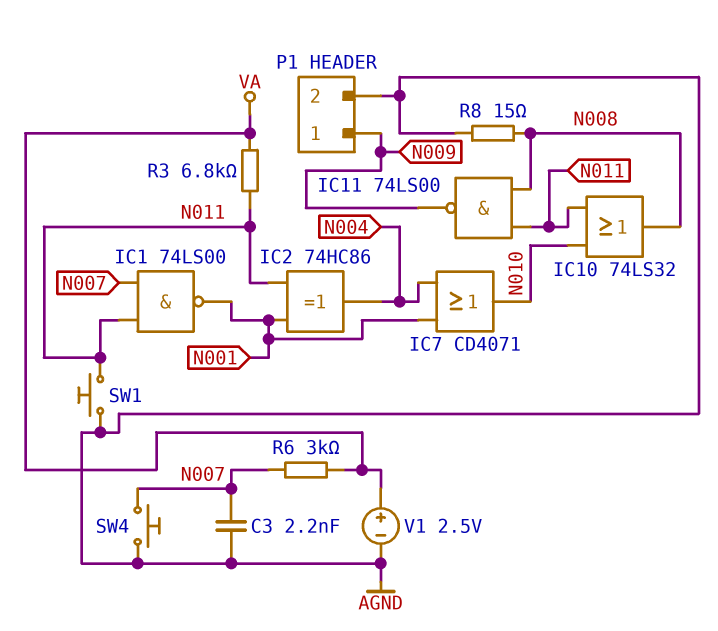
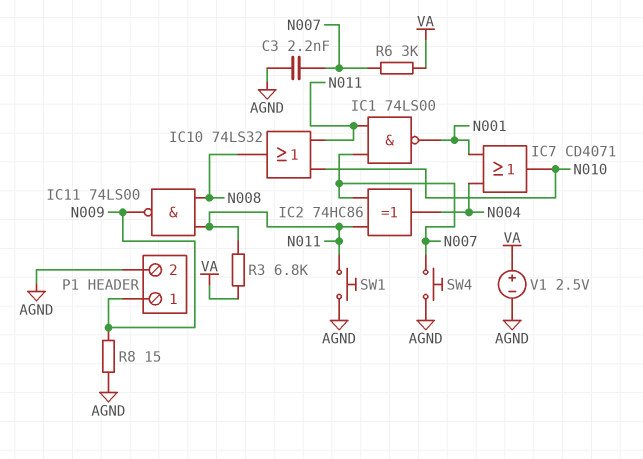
IC2: XOR 74HC86 (in N001, in N011, out N004) -> XOR 74HC86 (in N007, in N011, out N004)
R8: 15 (AGND, N008) -> 15 (AGND, N009)

